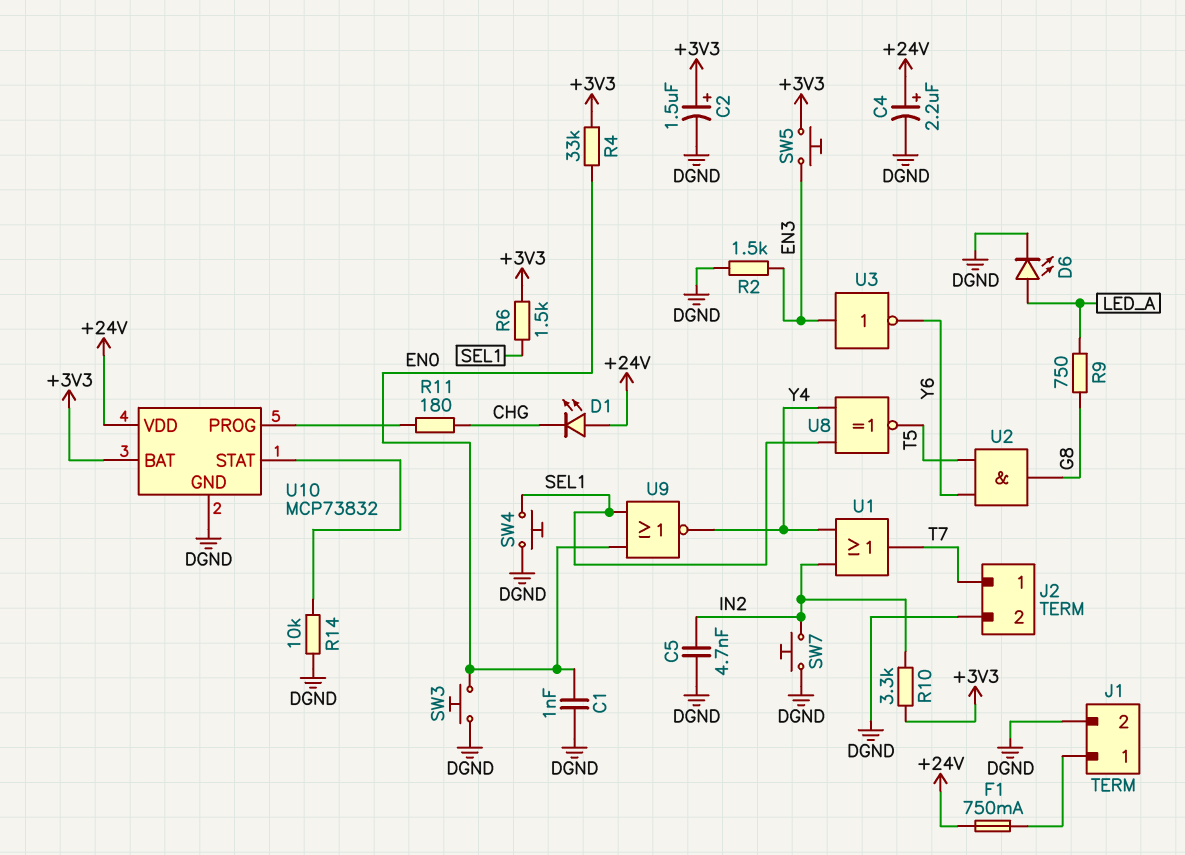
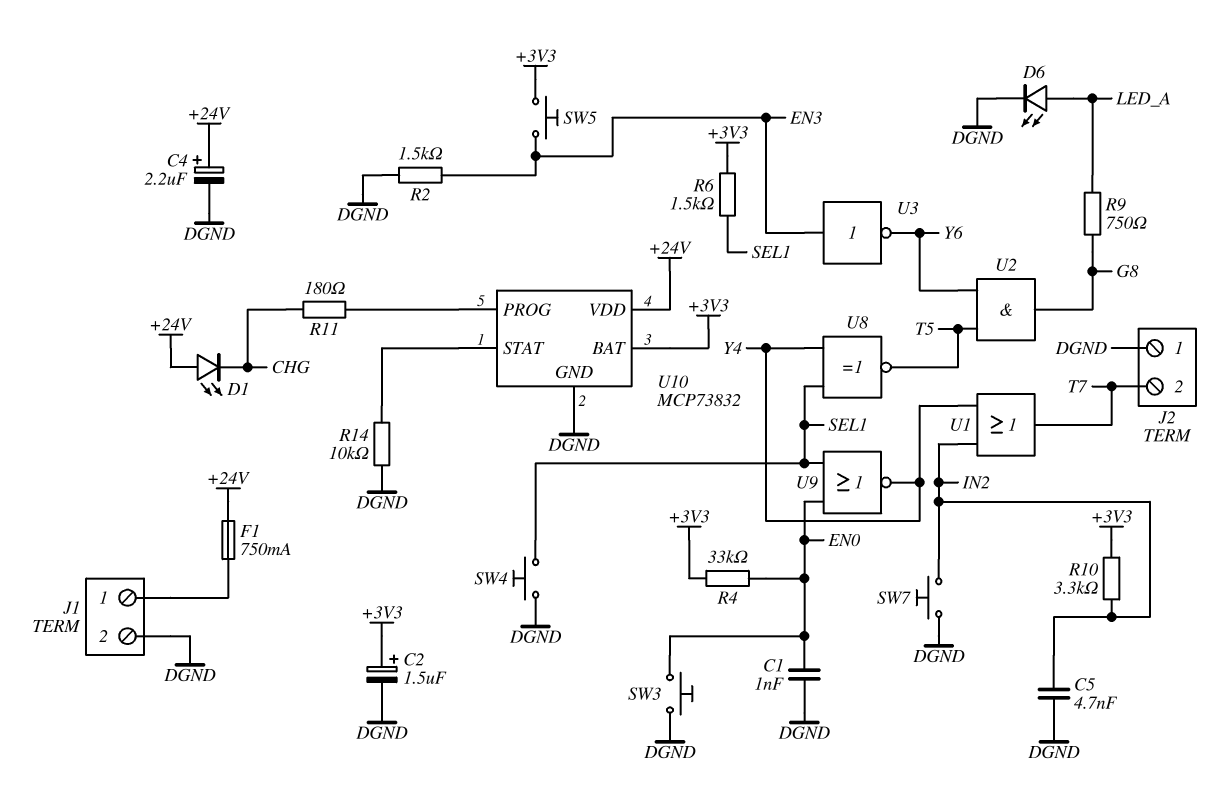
J2 pin 1: T7 -> DGND
J2 pin 2: DGND -> T7

